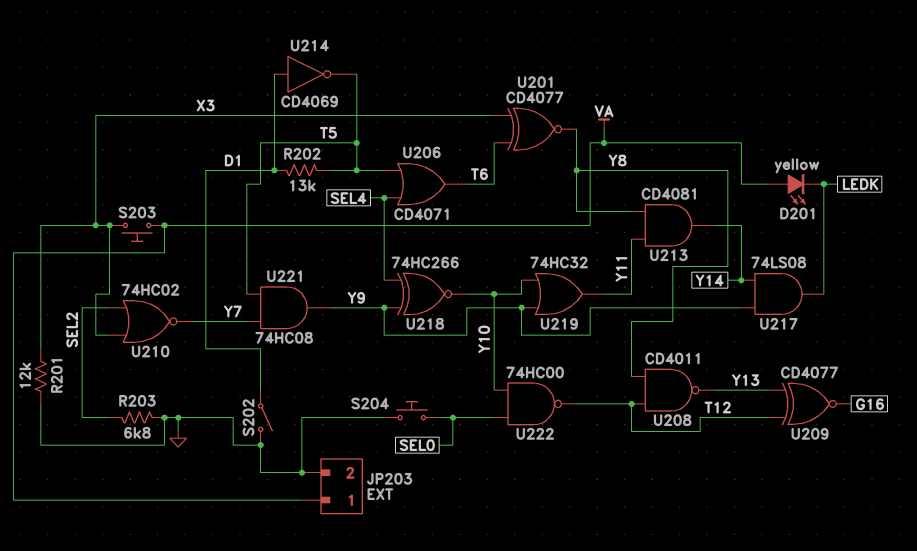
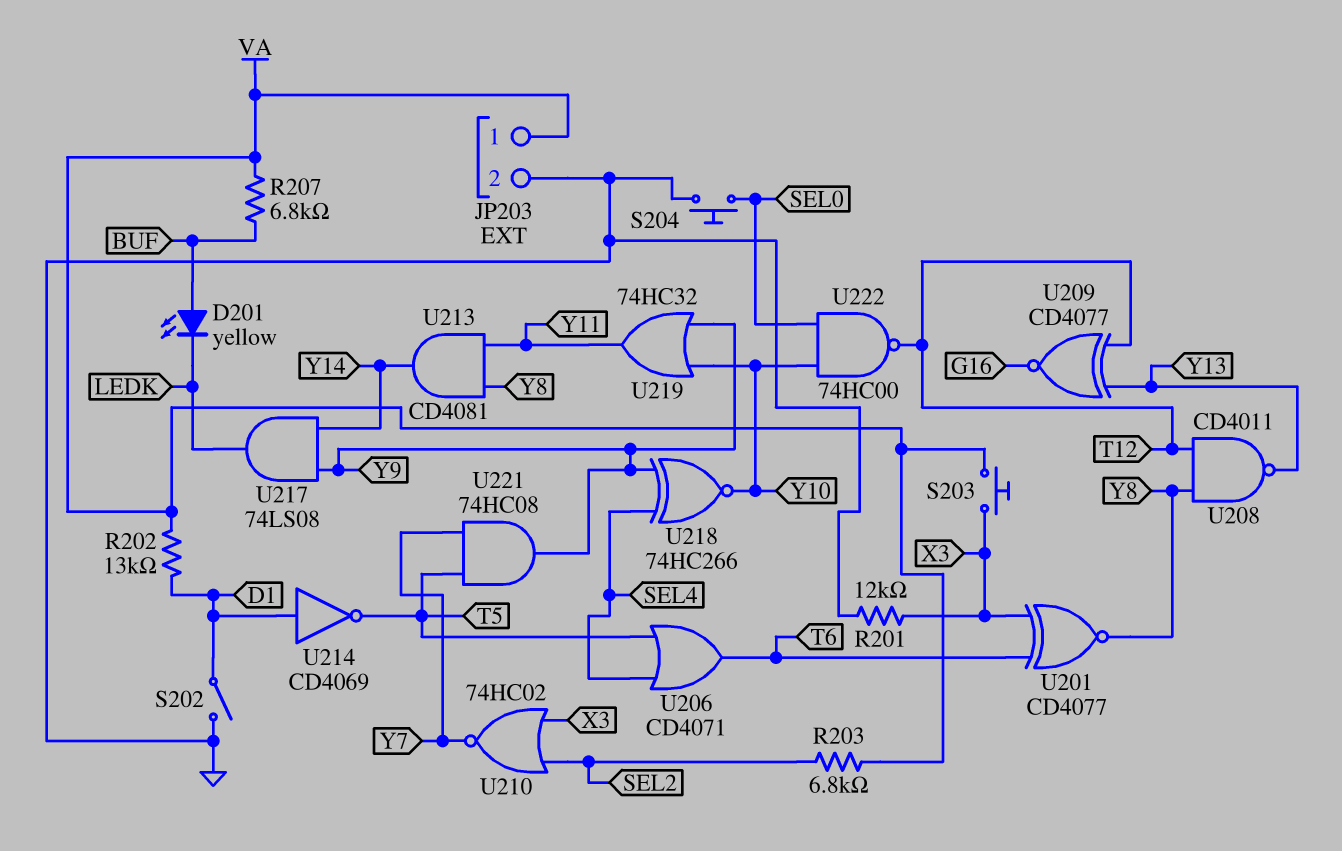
D201: LED yellow (A VA, K LEDK) -> LED yellow (A BUF, K LEDK)
R202: 13k (D1, T5) -> 13k (D1, VA)
R203: 6.8k (GND, SEL2) -> 6.8k (SEL2, VA)
R207: none -> 6.8k (BUF, VA)

